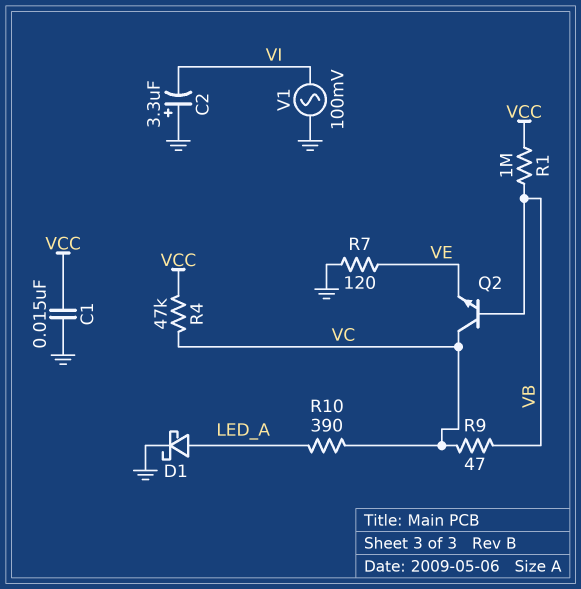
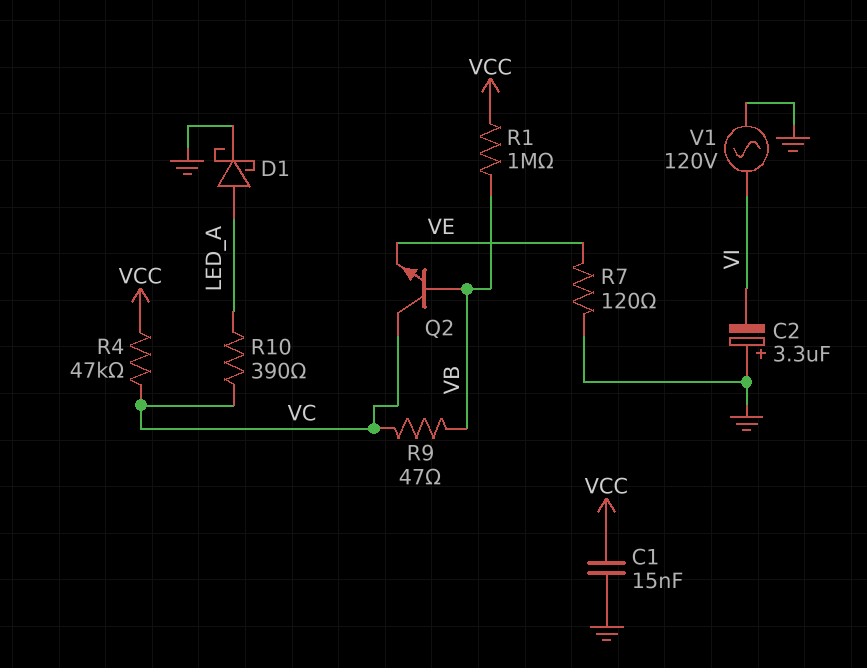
V1: AC 100mV (GND, VI) -> AC 120V (GND, VI)

